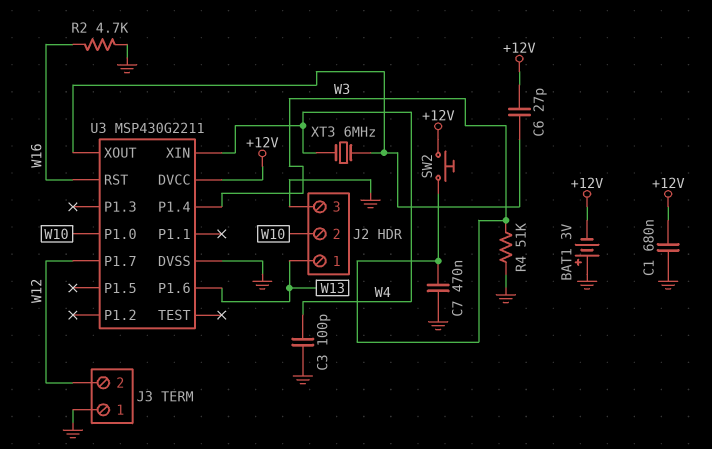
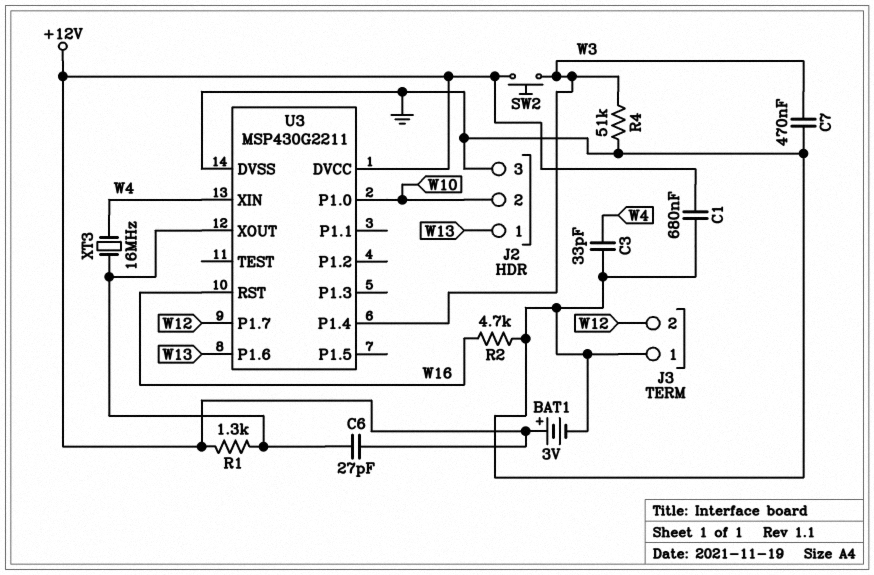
BAT1: 3V (plus GND, minus +12V) -> 3V (plus +12V, minus GND)
C3: 100pF (GND, W4) -> 33pF (GND, W4)
R1: none -> 1.3k (+12V, U3/XOUT)
XT3: 6MHz (U3/XOUT, W4) -> 16MHz (U3/XOUT, W4)

